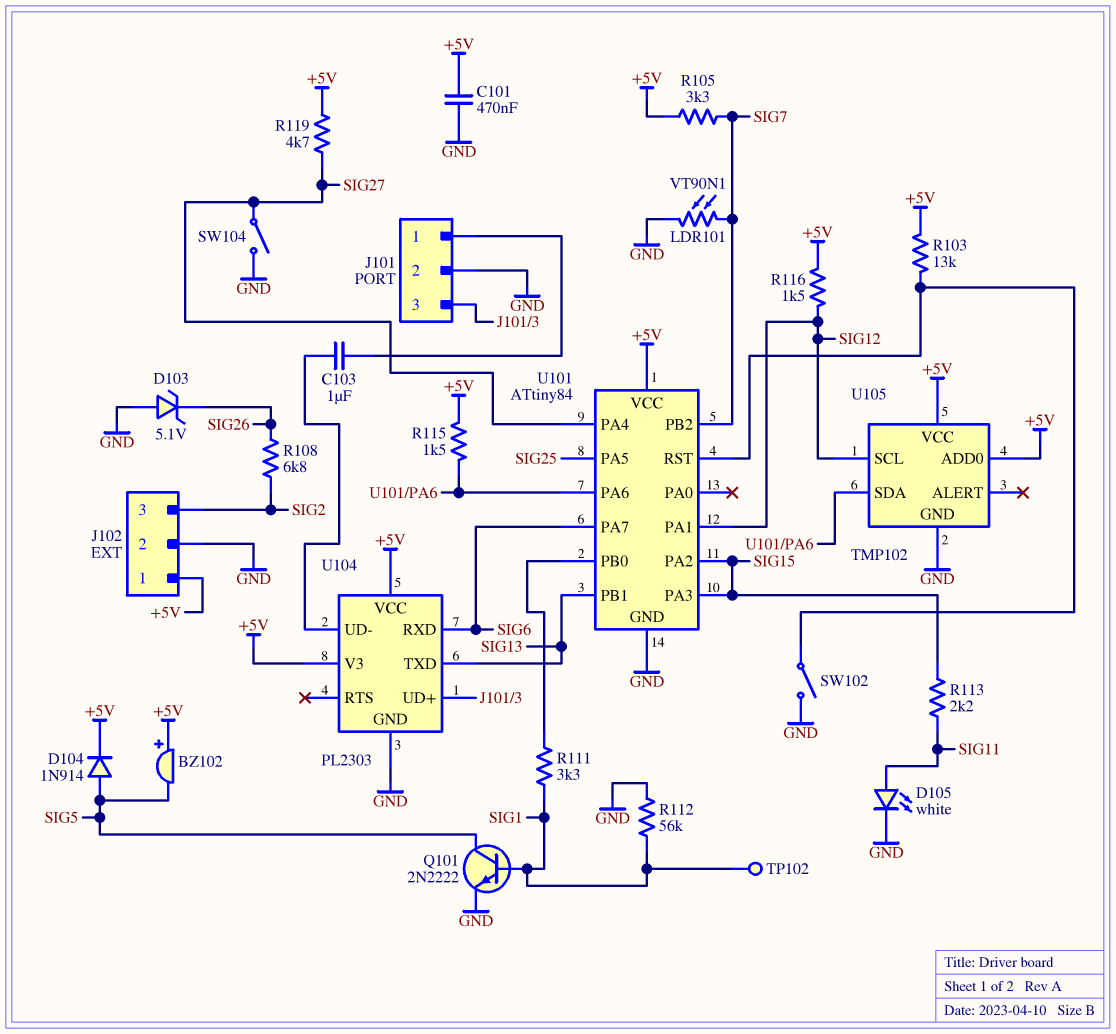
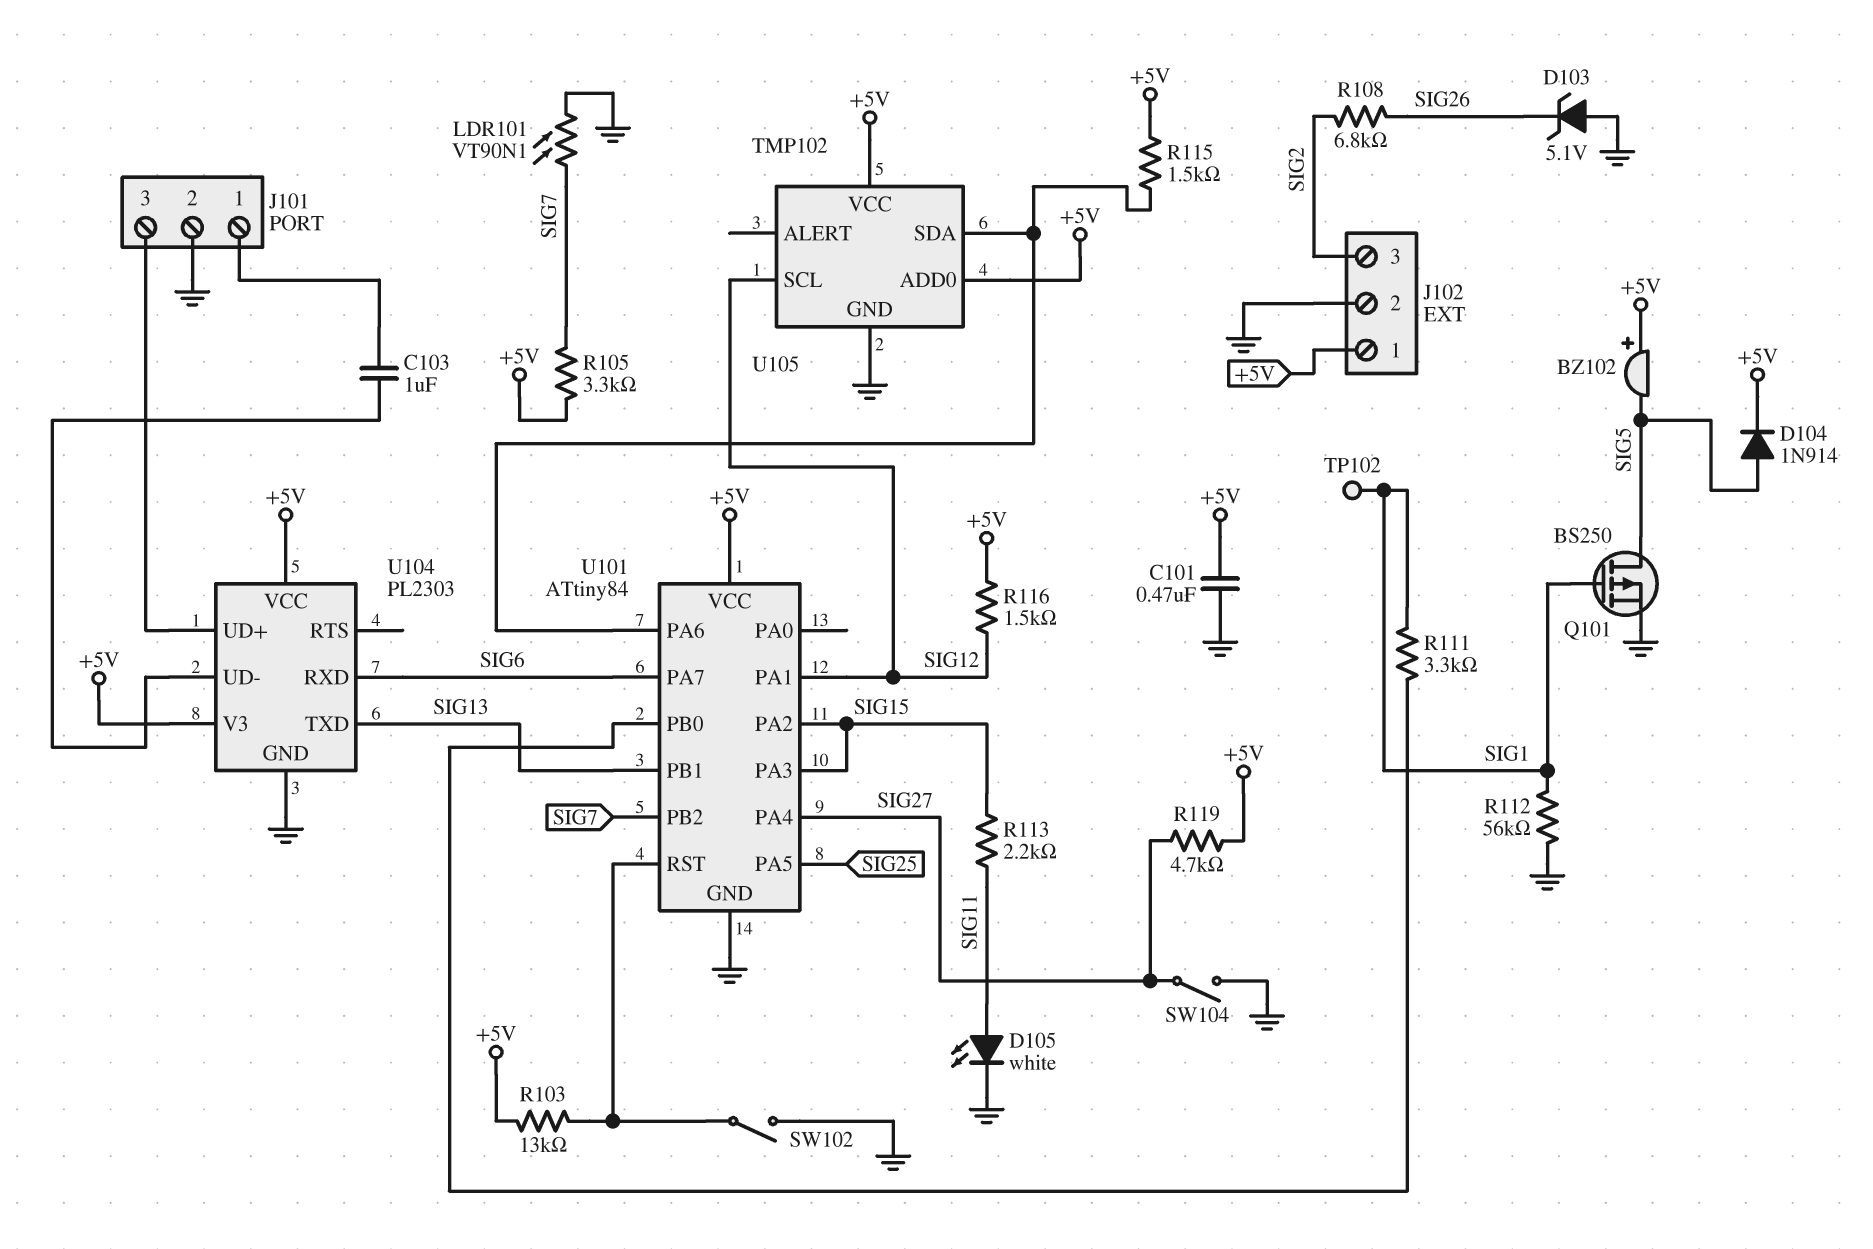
Q101: NPN 2N2222 (B SIG1, C SIG5, E GND) -> PMOS BS250 (G SIG1, D SIG5, S GND)

